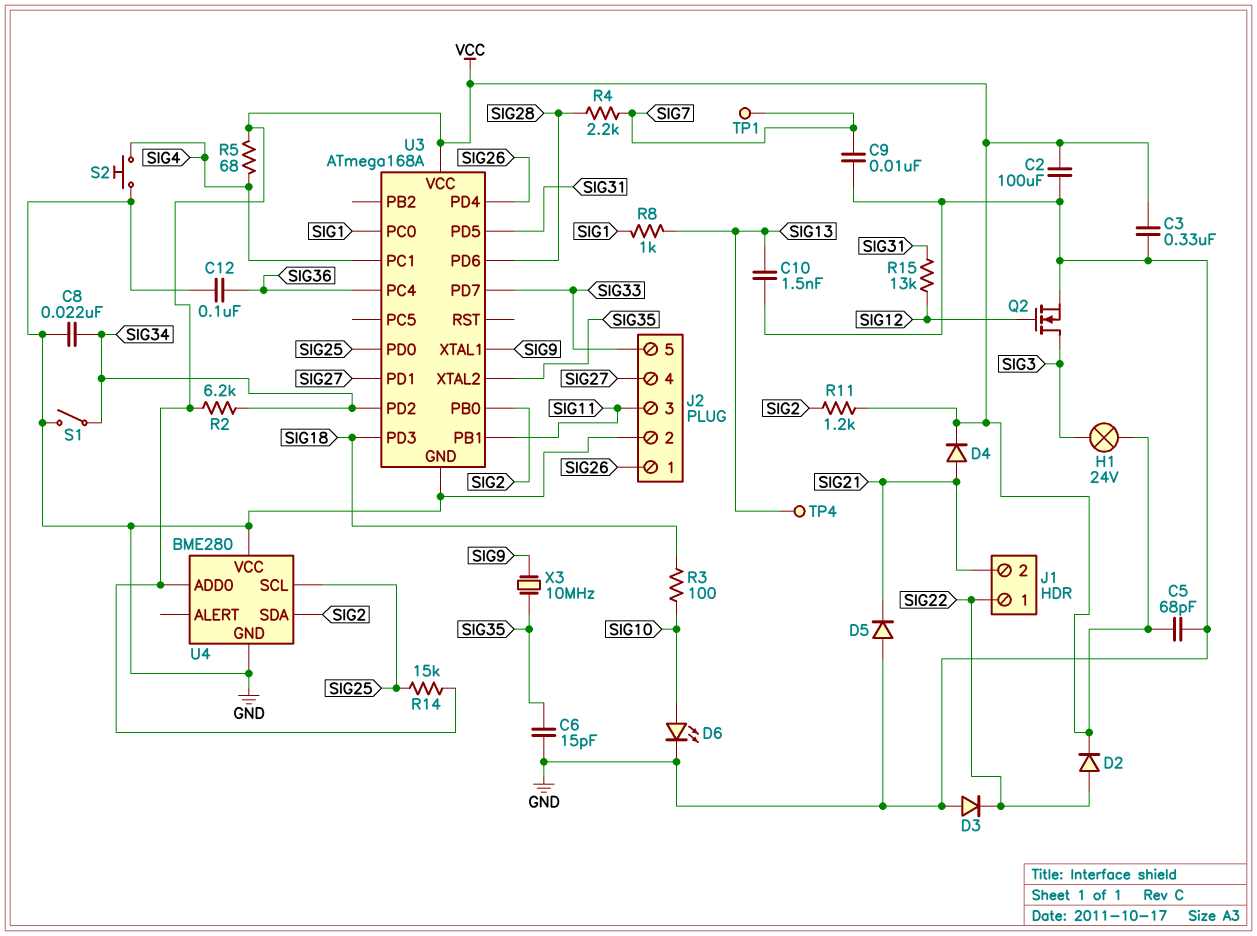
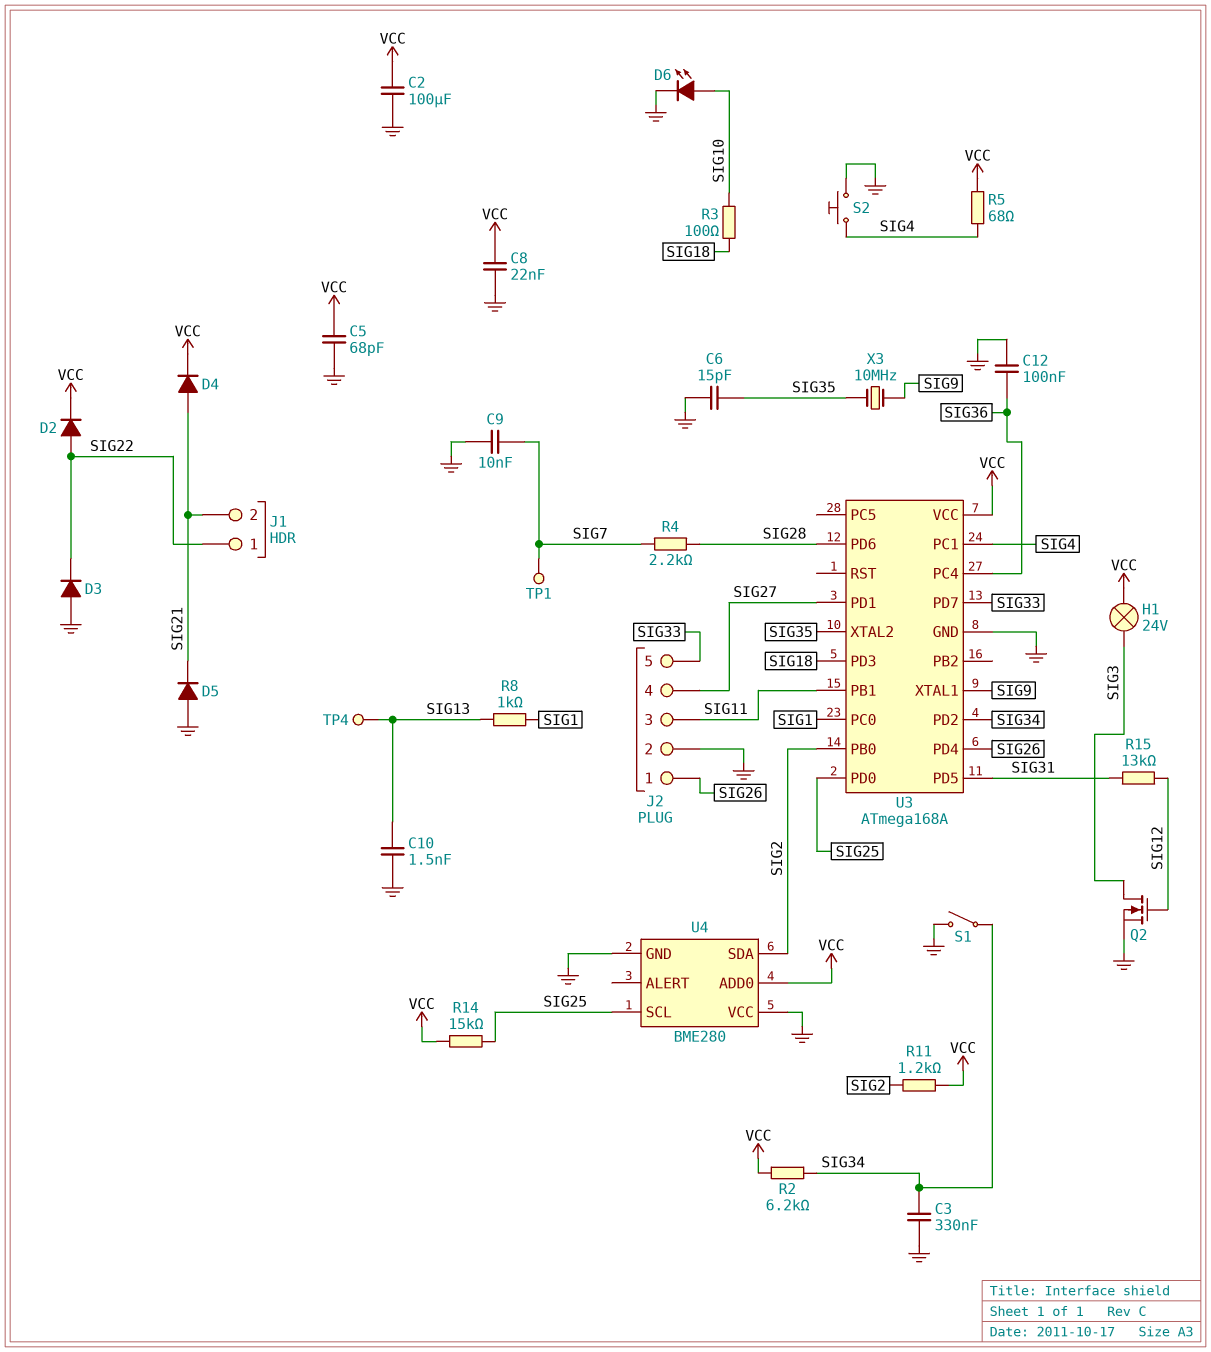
C3: 330nF (GND, VCC) -> 330nF (GND, SIG34)
C8: 22nF (GND, SIG34) -> 22nF (GND, VCC)

